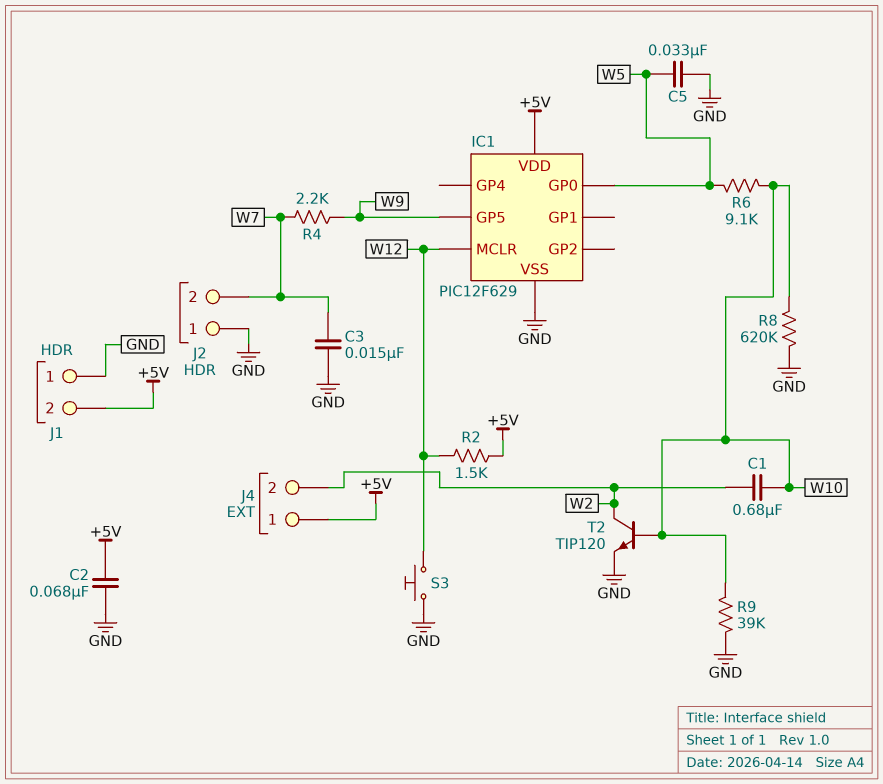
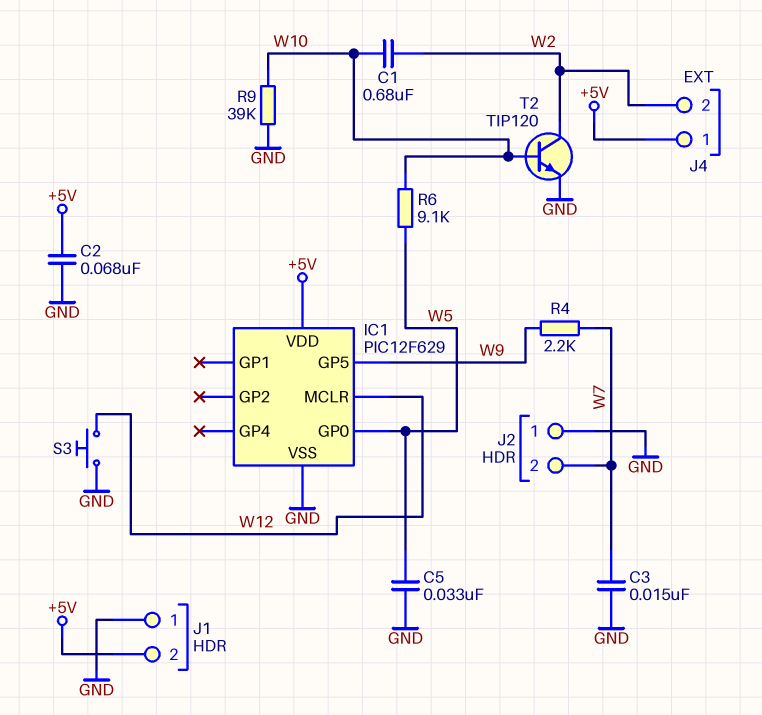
R2: 1.5k (+5V, W12) -> none
R8: 620k (GND, W10) -> none

